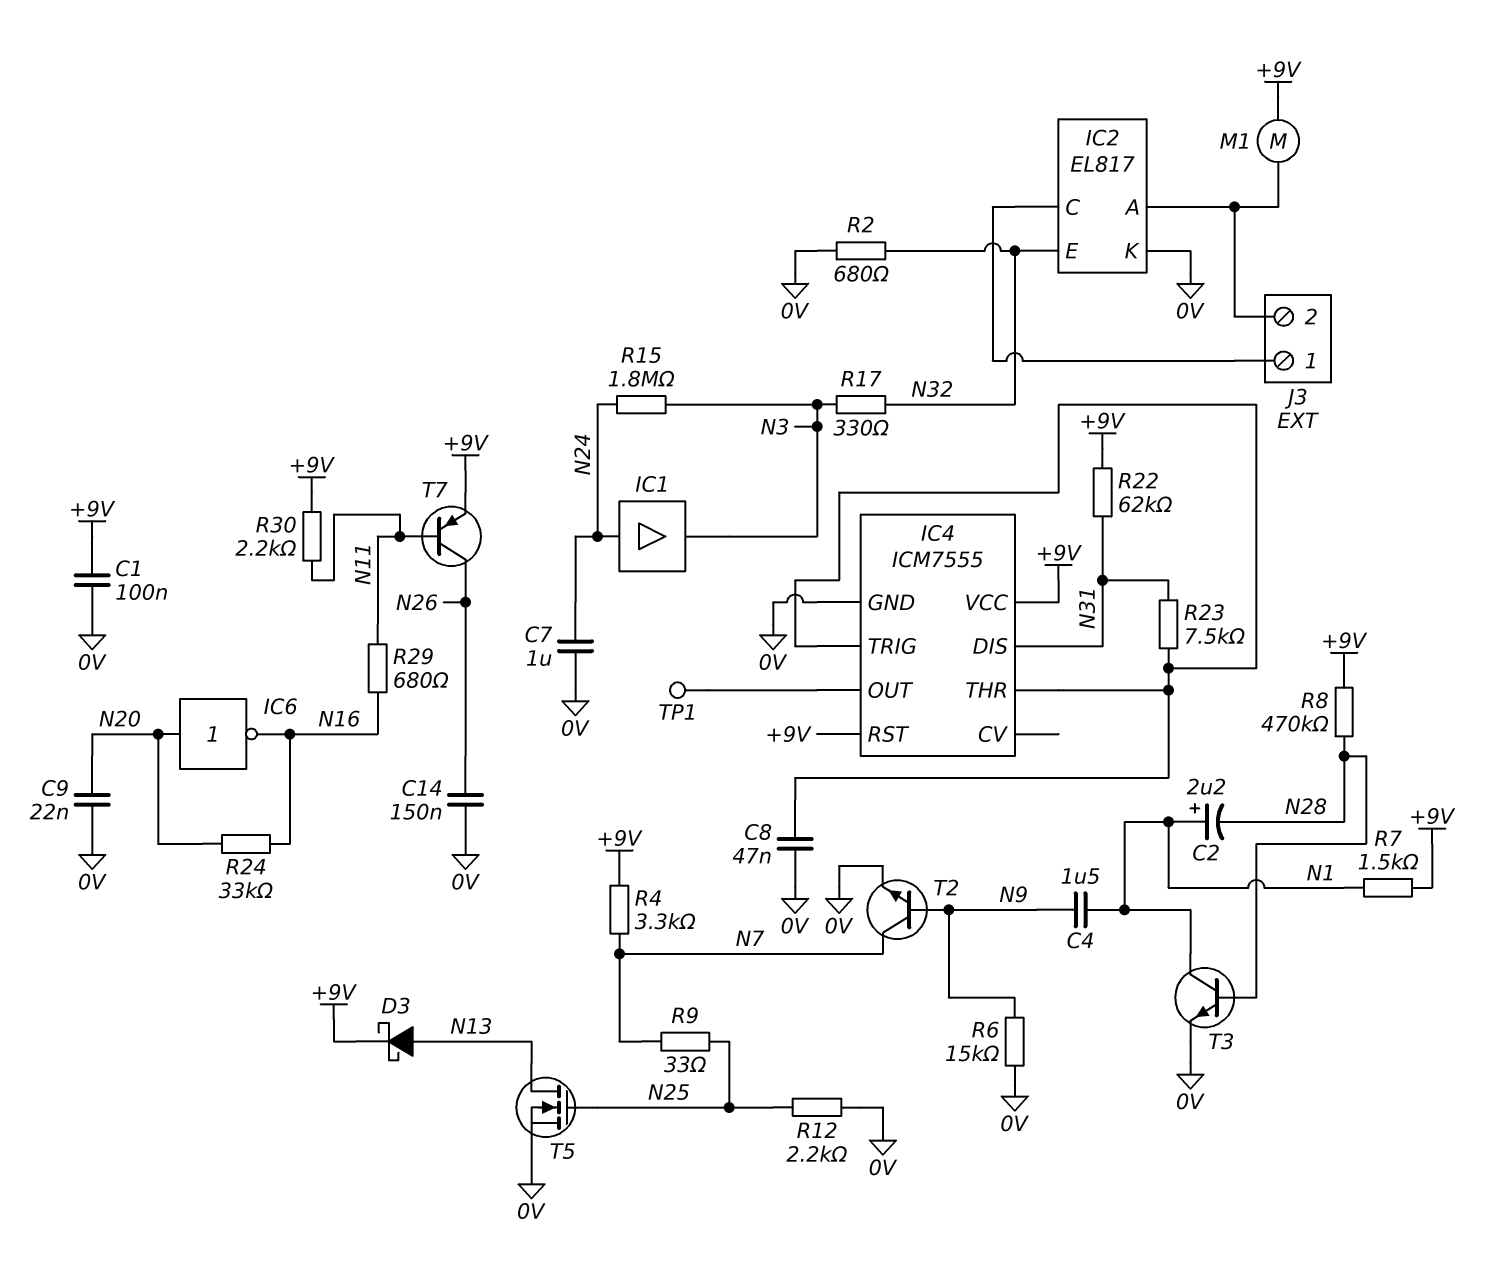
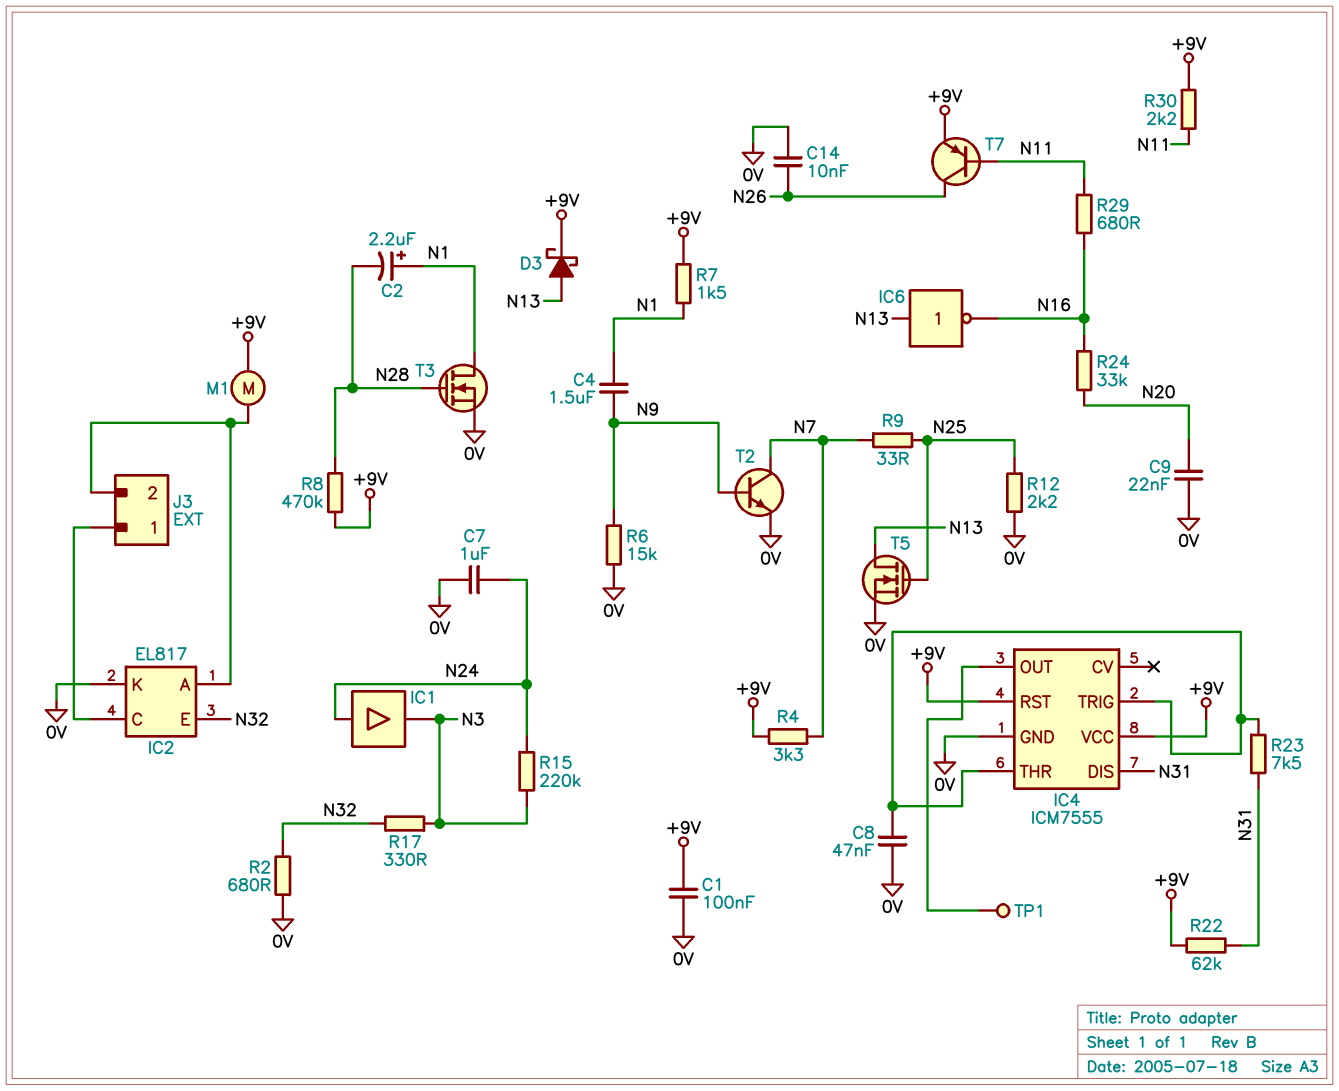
C14: 150nF (0V, N26) -> 10nF (0V, N26)
IC6: NOT (in N20, out N16) -> NOT (in N13, out N16)
R15: 1.8M (N3, N24) -> 220k (N3, N24)
T3: NPN (B N28, C N1, E 0V) -> NMOS (G N28, D N1, S 0V)

